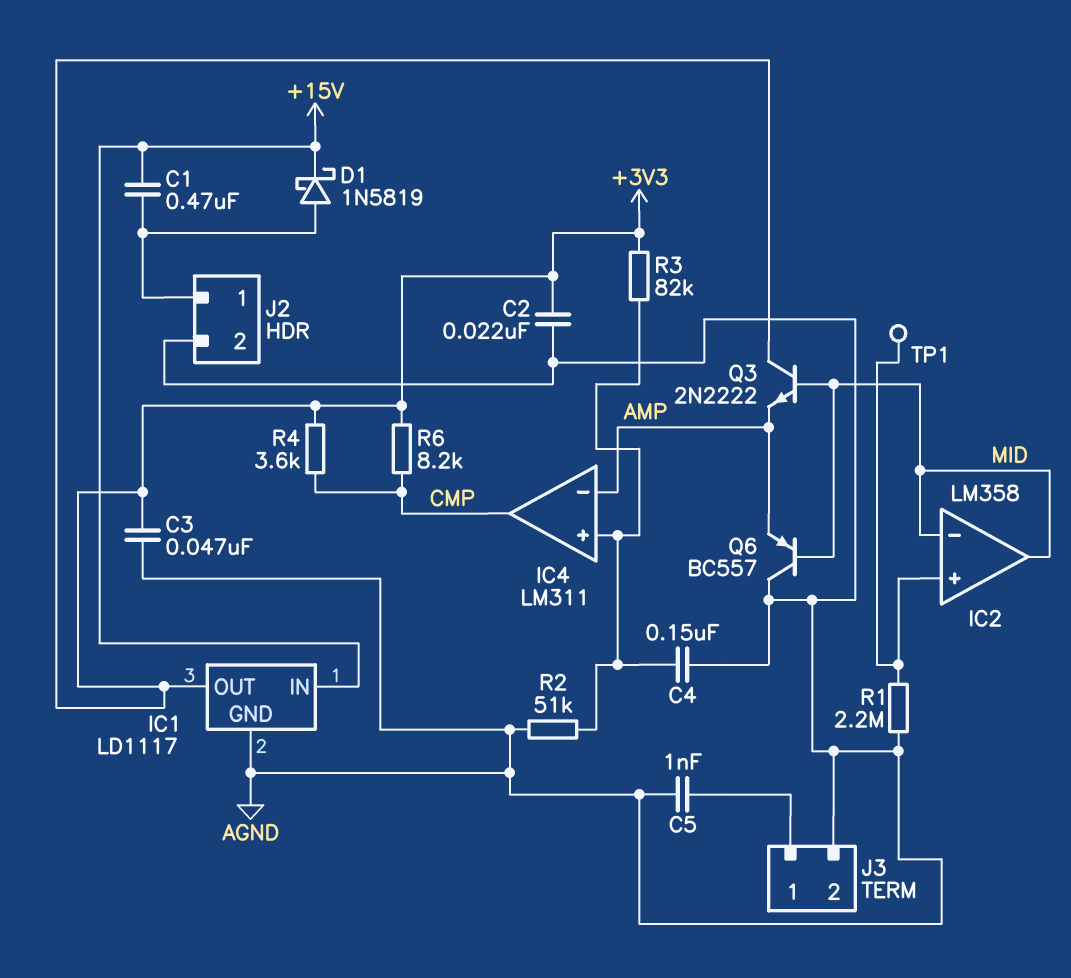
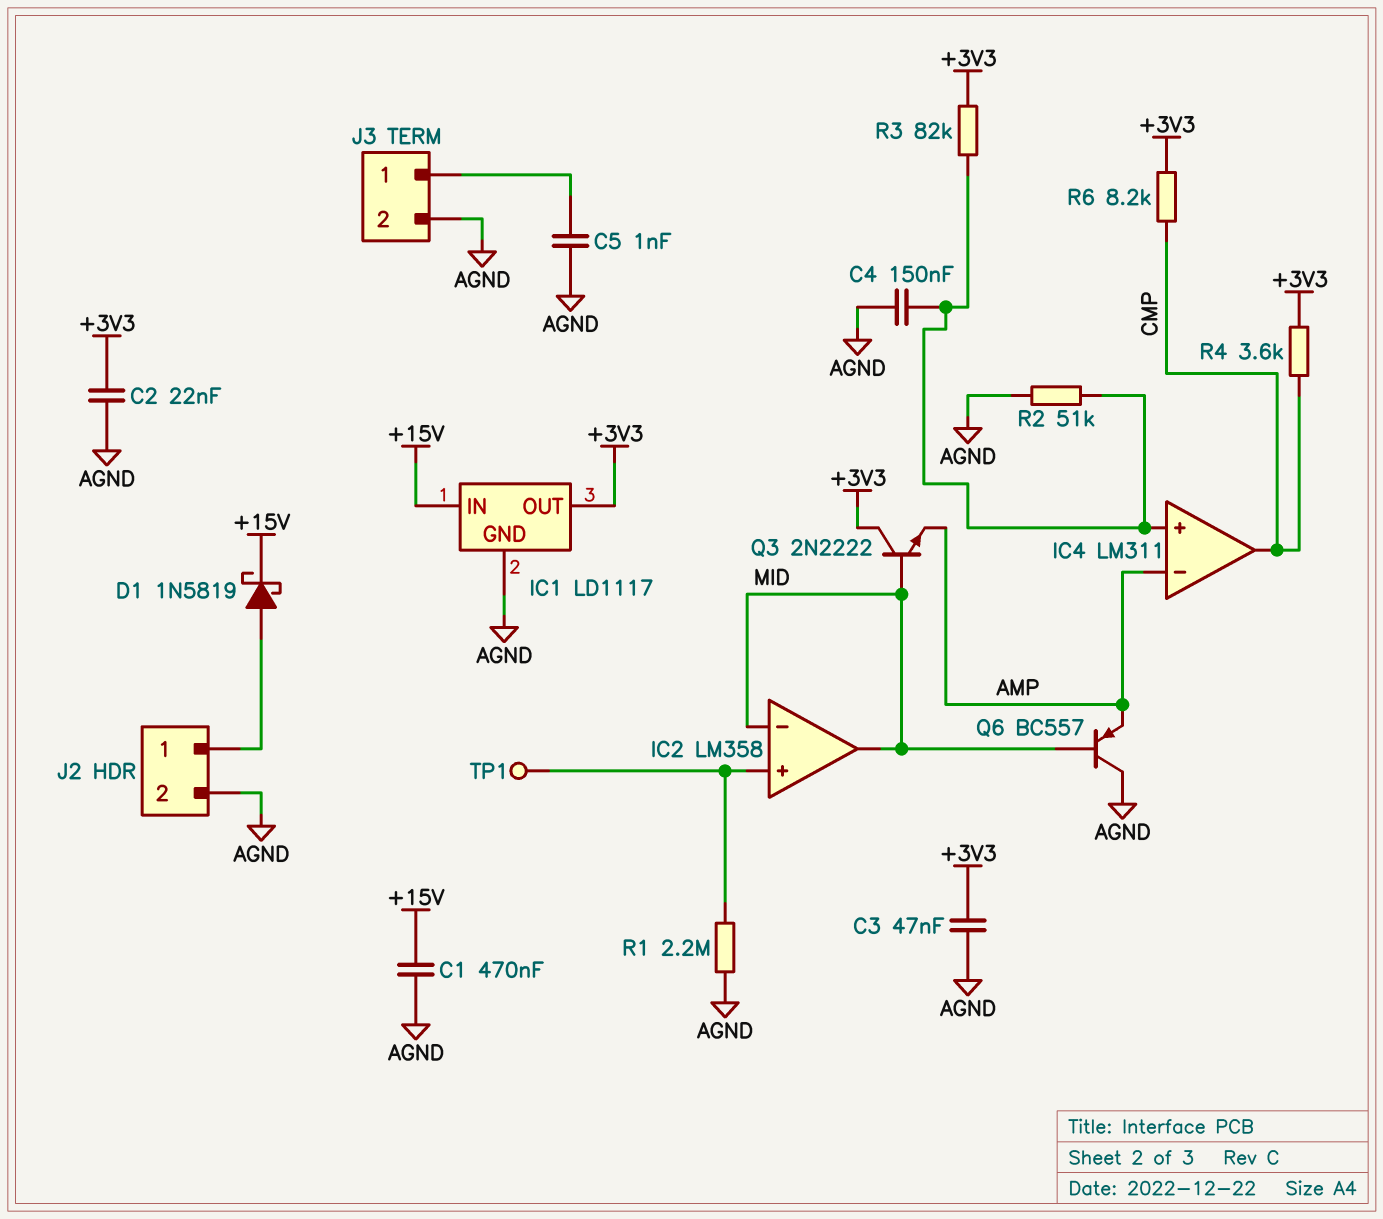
C1: 470nF (+15V, J2/1) -> 470nF (+15V, AGND)

